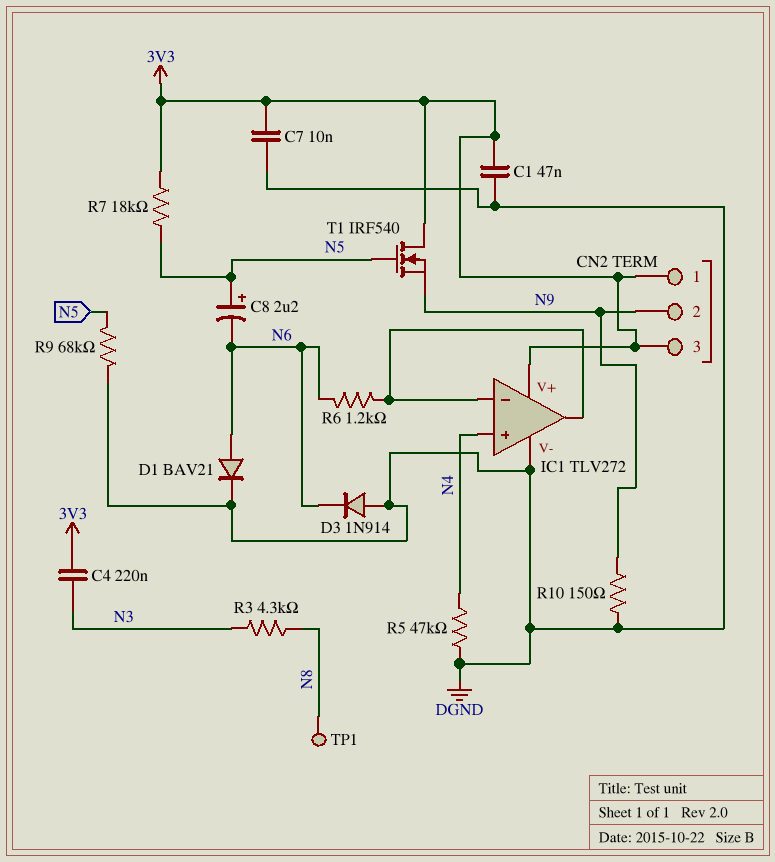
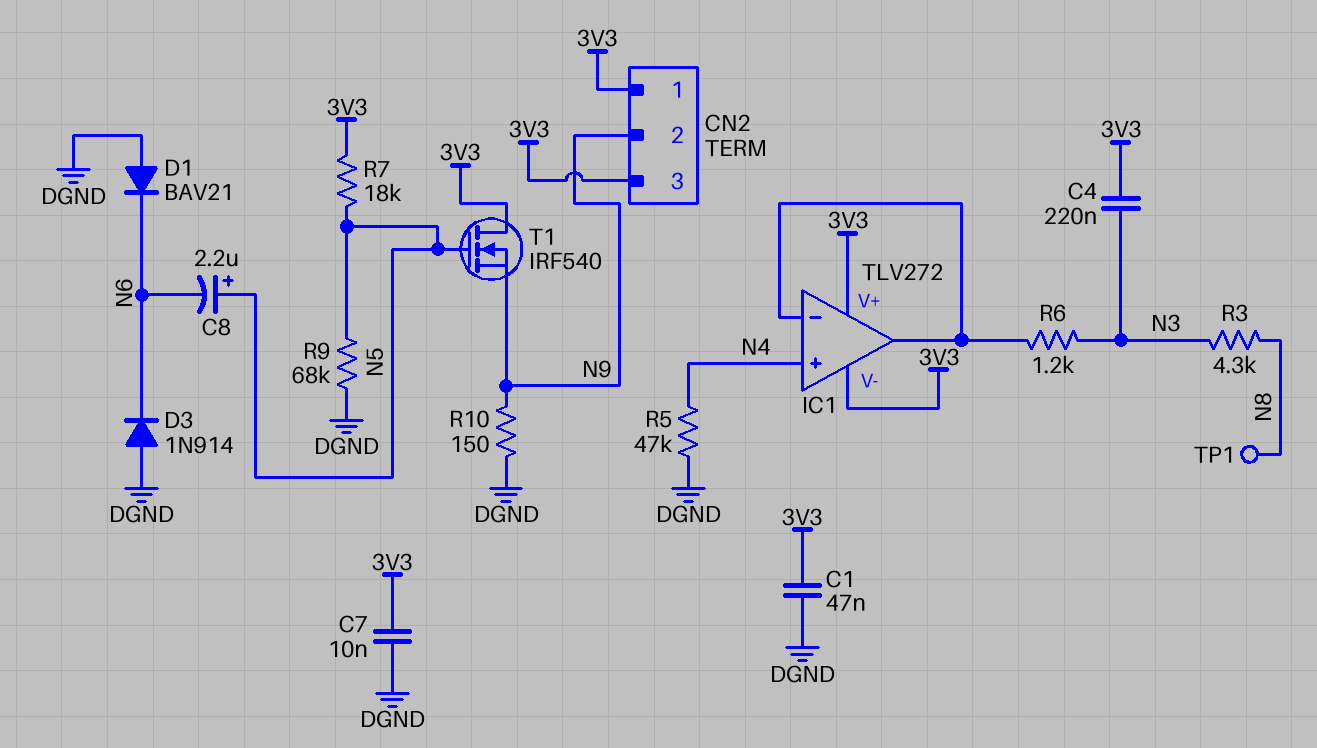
D1: diode BAV21 (A N6, K DGND) -> diode BAV21 (A DGND, K N6)
IC1 pin V-: DGND -> 3V3
R6: 1.2k (IC1/in-, N6) -> 1.2k (IC1/in-, N3)

